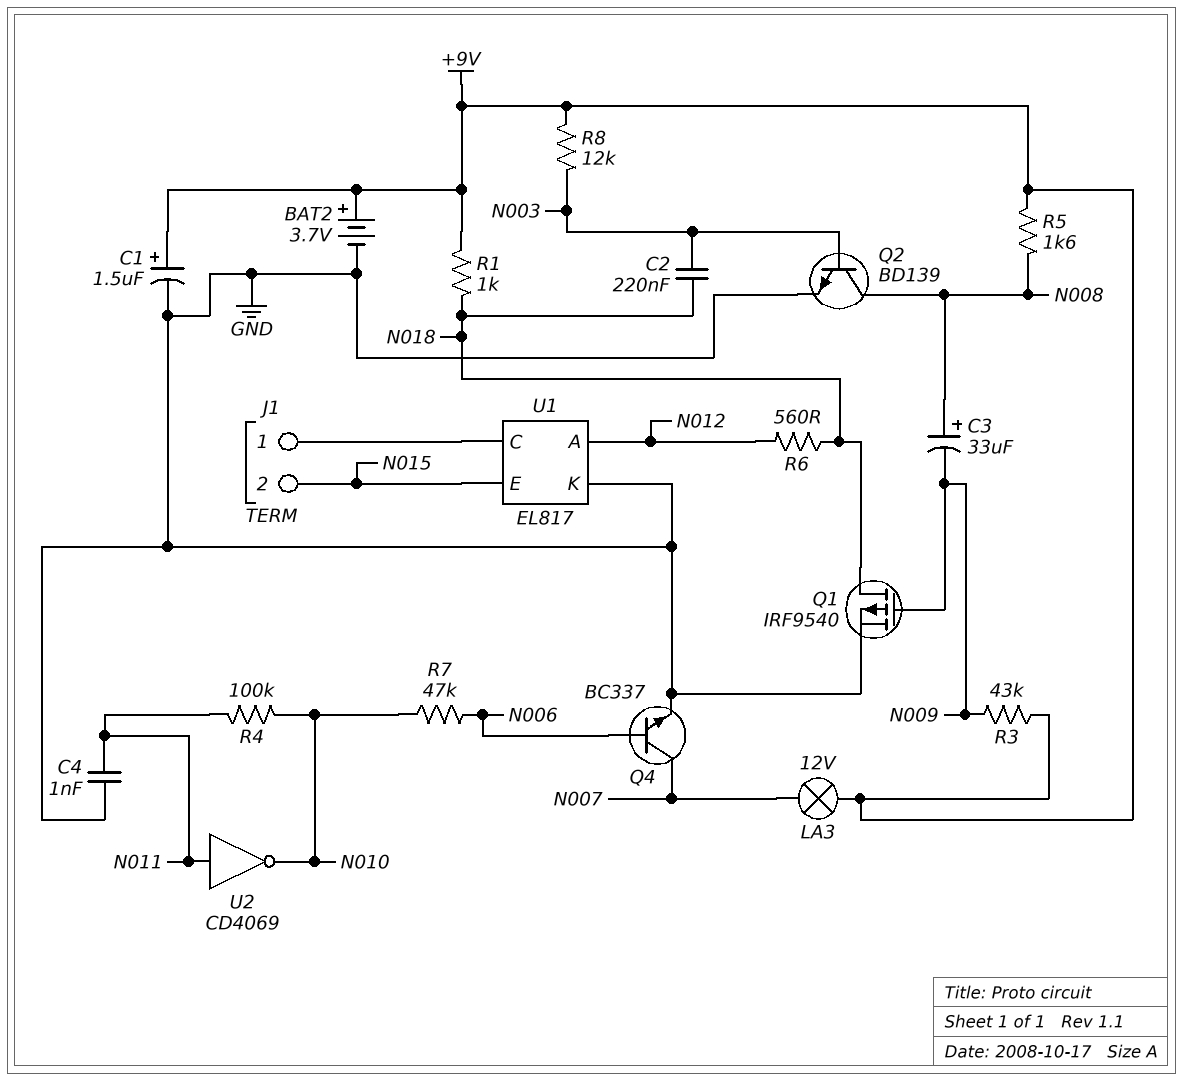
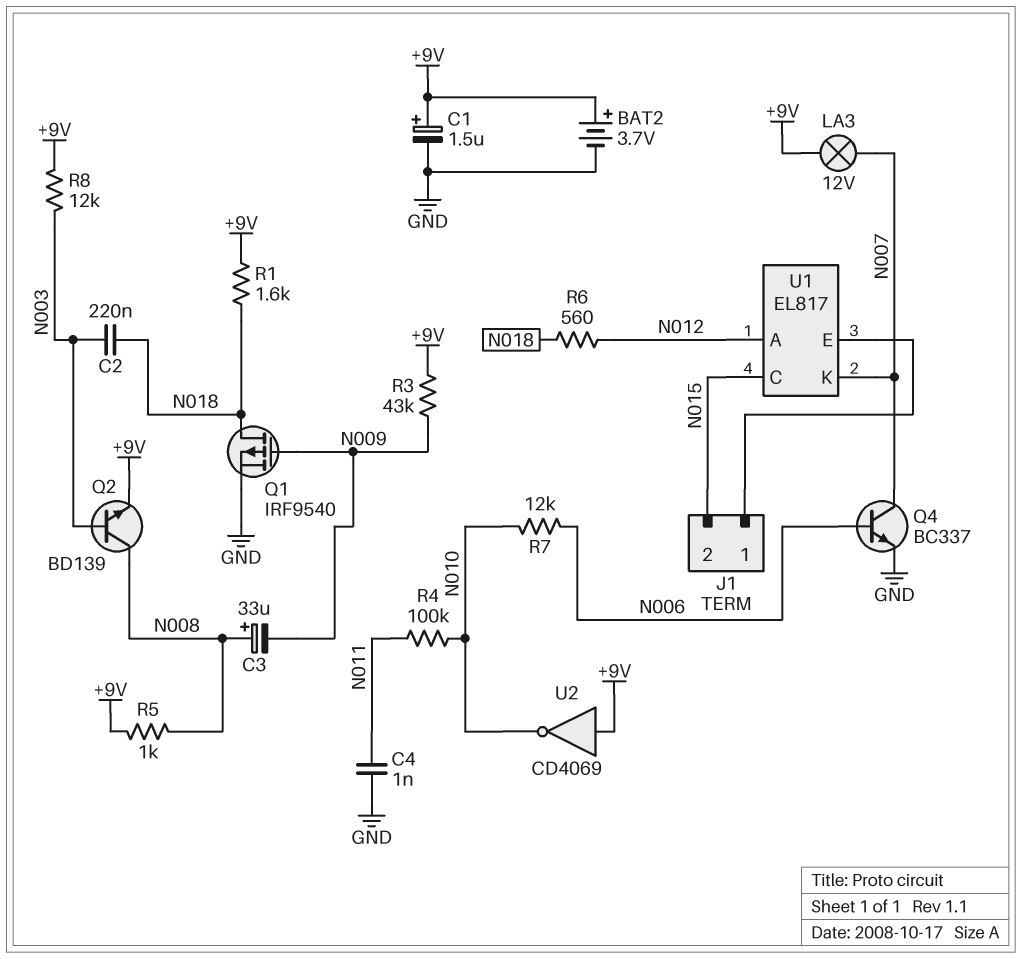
Q2: NPN BD139 (B N003, C N008, E GND) -> NPN BD139 (B N003, C N008, E +9V)
R1: 1k (+9V, N018) -> 1.6k (+9V, N018)
R5: 1.6k (+9V, N008) -> 1k (+9V, N008)
R7: 47k (N006, N010) -> 12k (N006, N010)
U1 pin C: J1/1 -> N015
U1 pin E: N015 -> J1/1
U1 pin K: GND -> N007
U2: NOT CD4069 (in N011, out N010) -> NOT CD4069 (in +9V, out N010)

